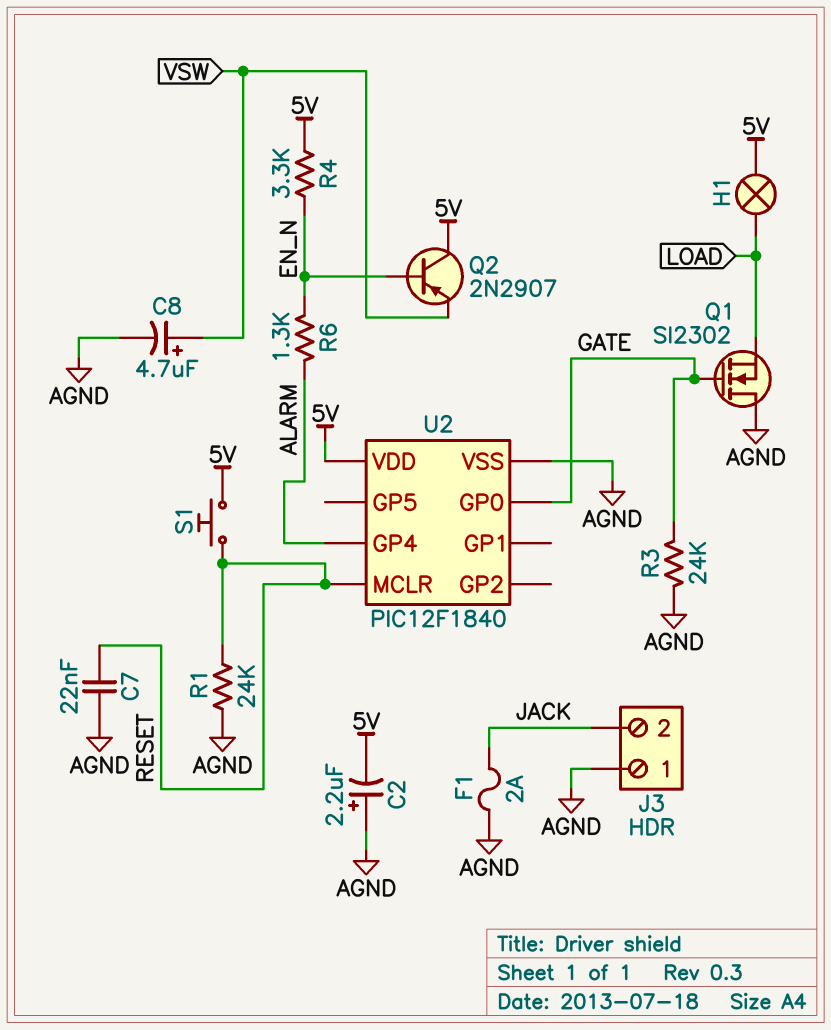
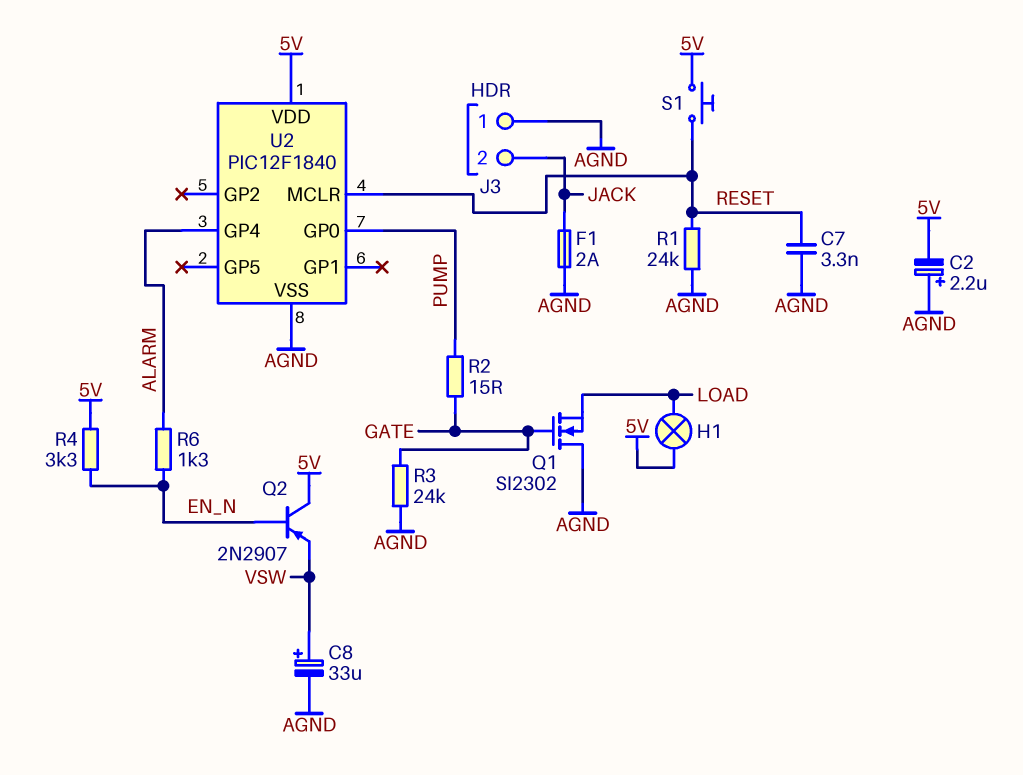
C7: 22nF (AGND, RESET) -> 3.3nF (AGND, RESET)
C8: 4.7uF (plus VSW, minus AGND) -> 33uF (plus VSW, minus AGND)
R2: none -> 15 (GATE, PUMP)
U2 pin GP0: GATE -> PUMP

